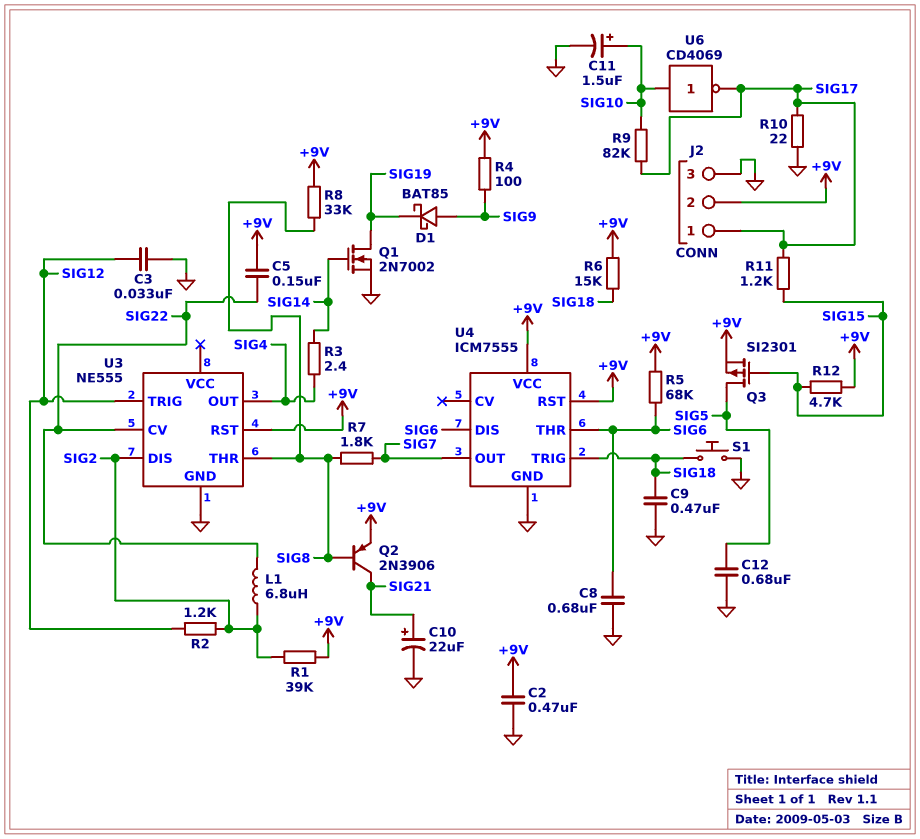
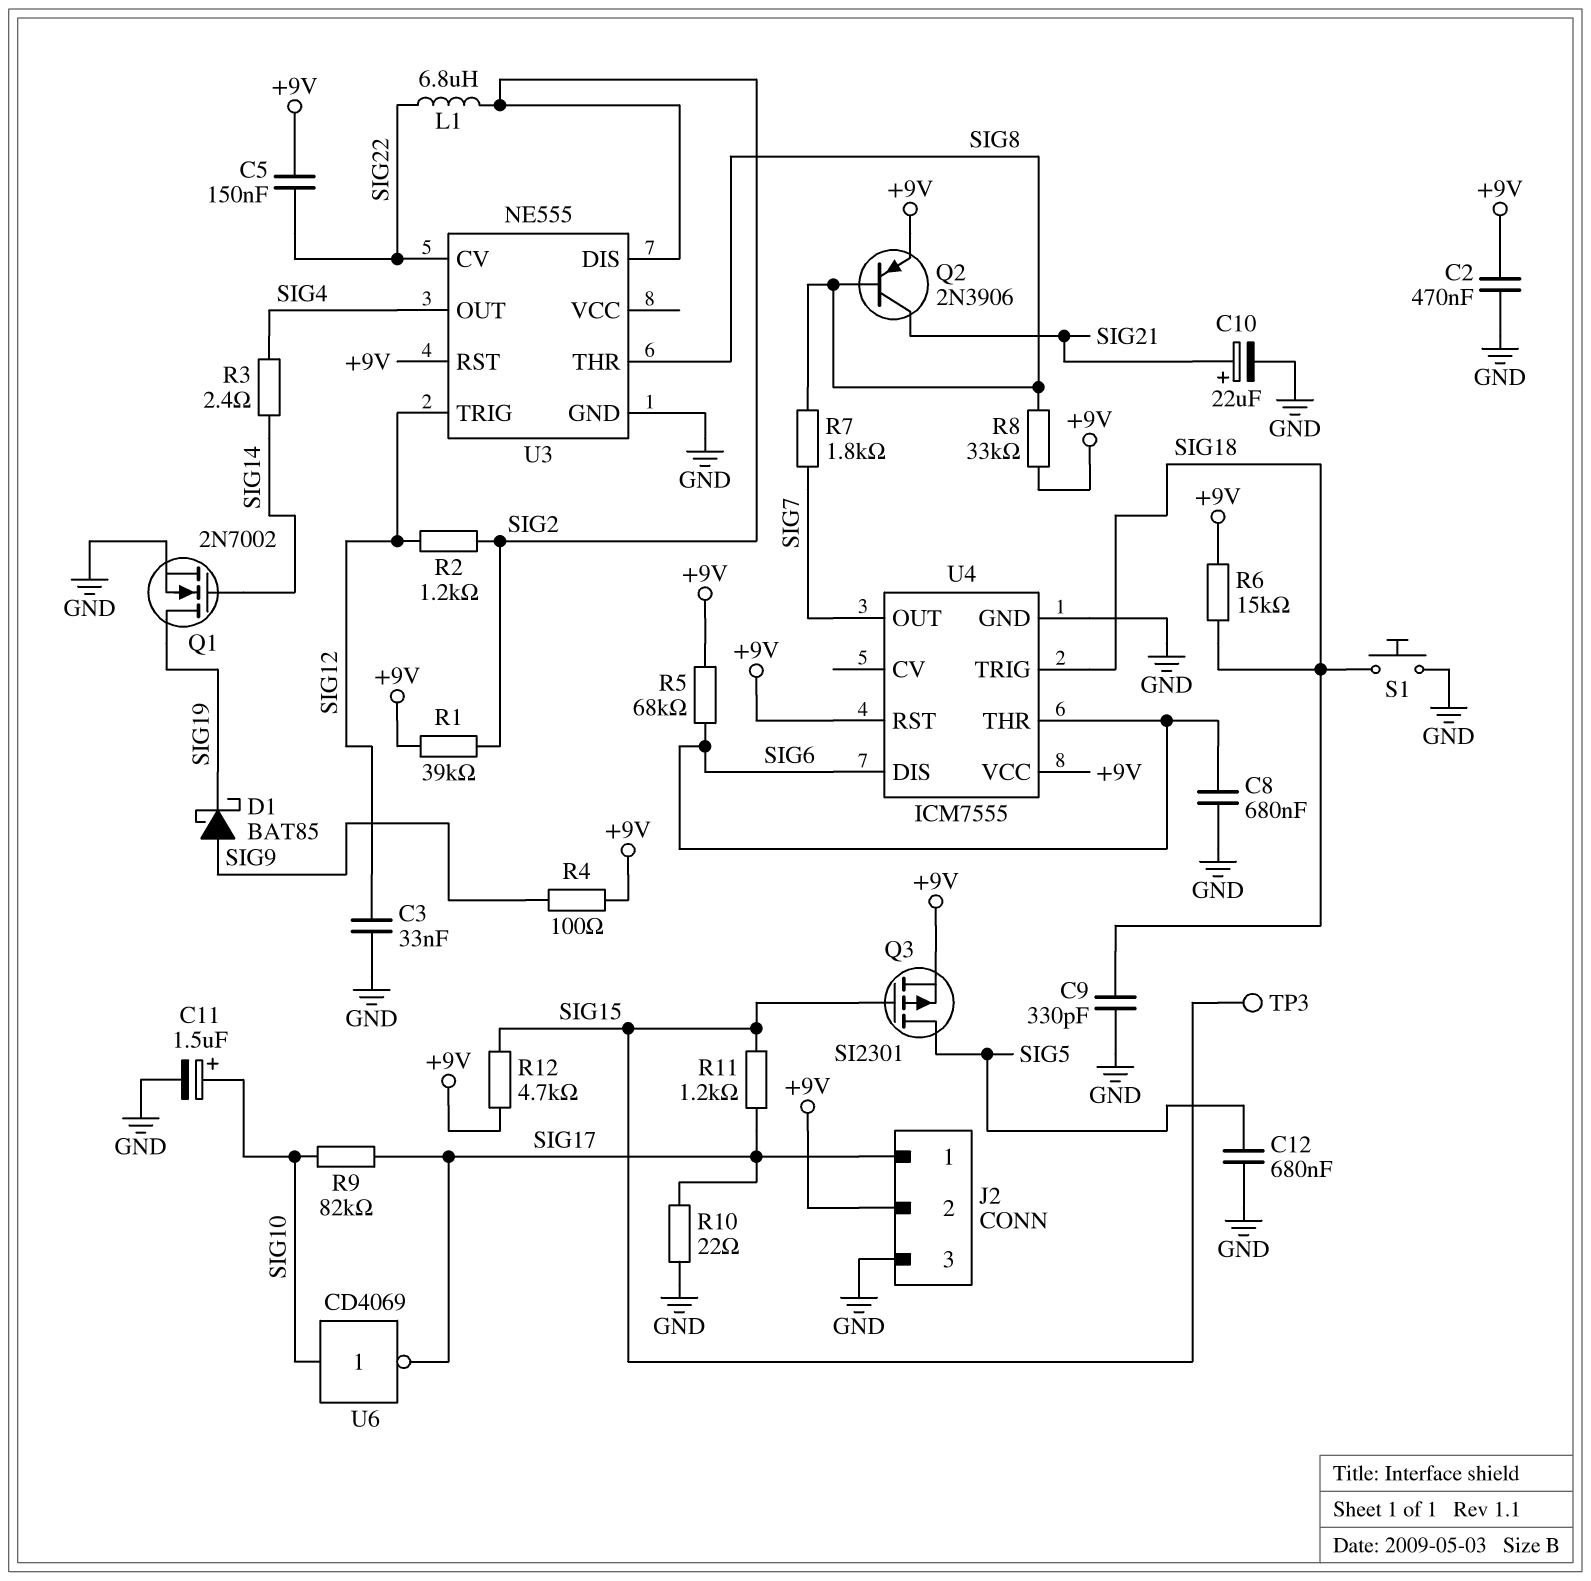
C9: 470nF (GND, SIG18) -> 330pF (GND, SIG18)
TP3: none -> test point (SIG15)

